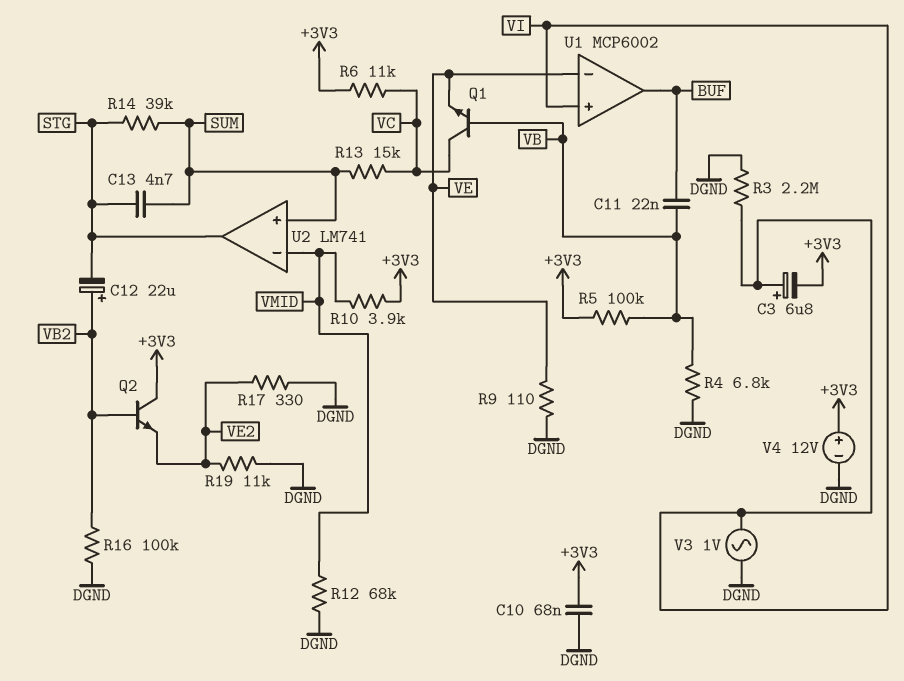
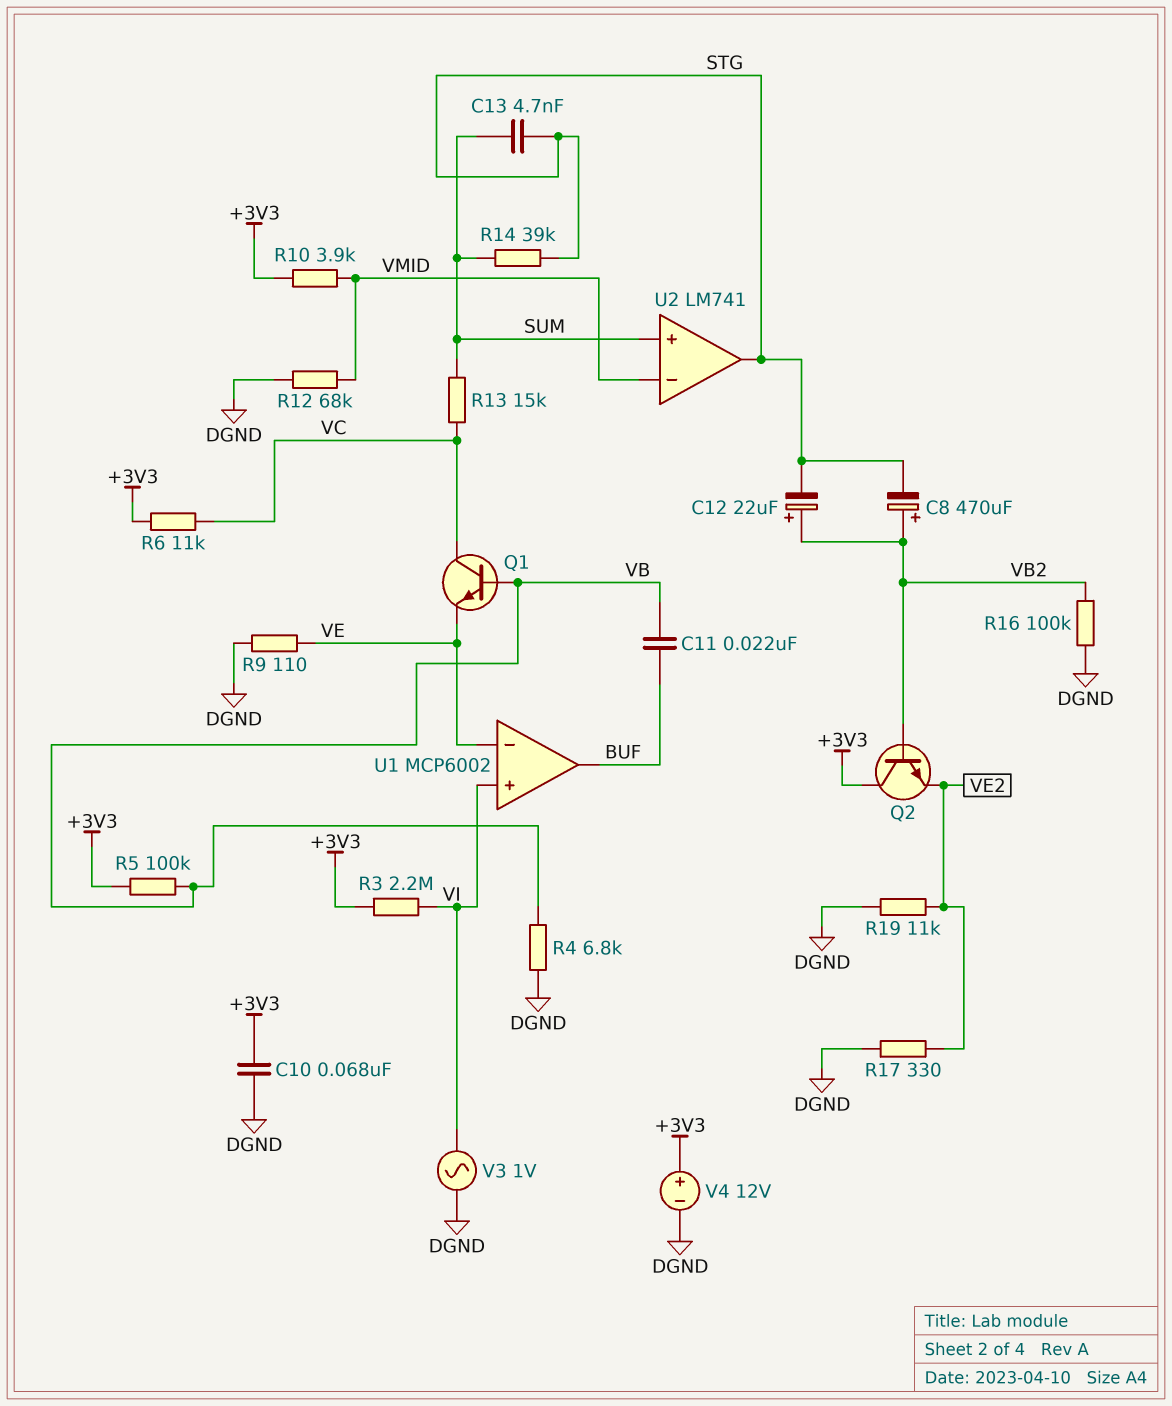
C3: 6.8uF (plus VI, minus +3V3) -> none
C8: none -> 470uF (plus VB2, minus STG)
R3: 2.2M (DGND, VI) -> 2.2M (+3V3, VI)

